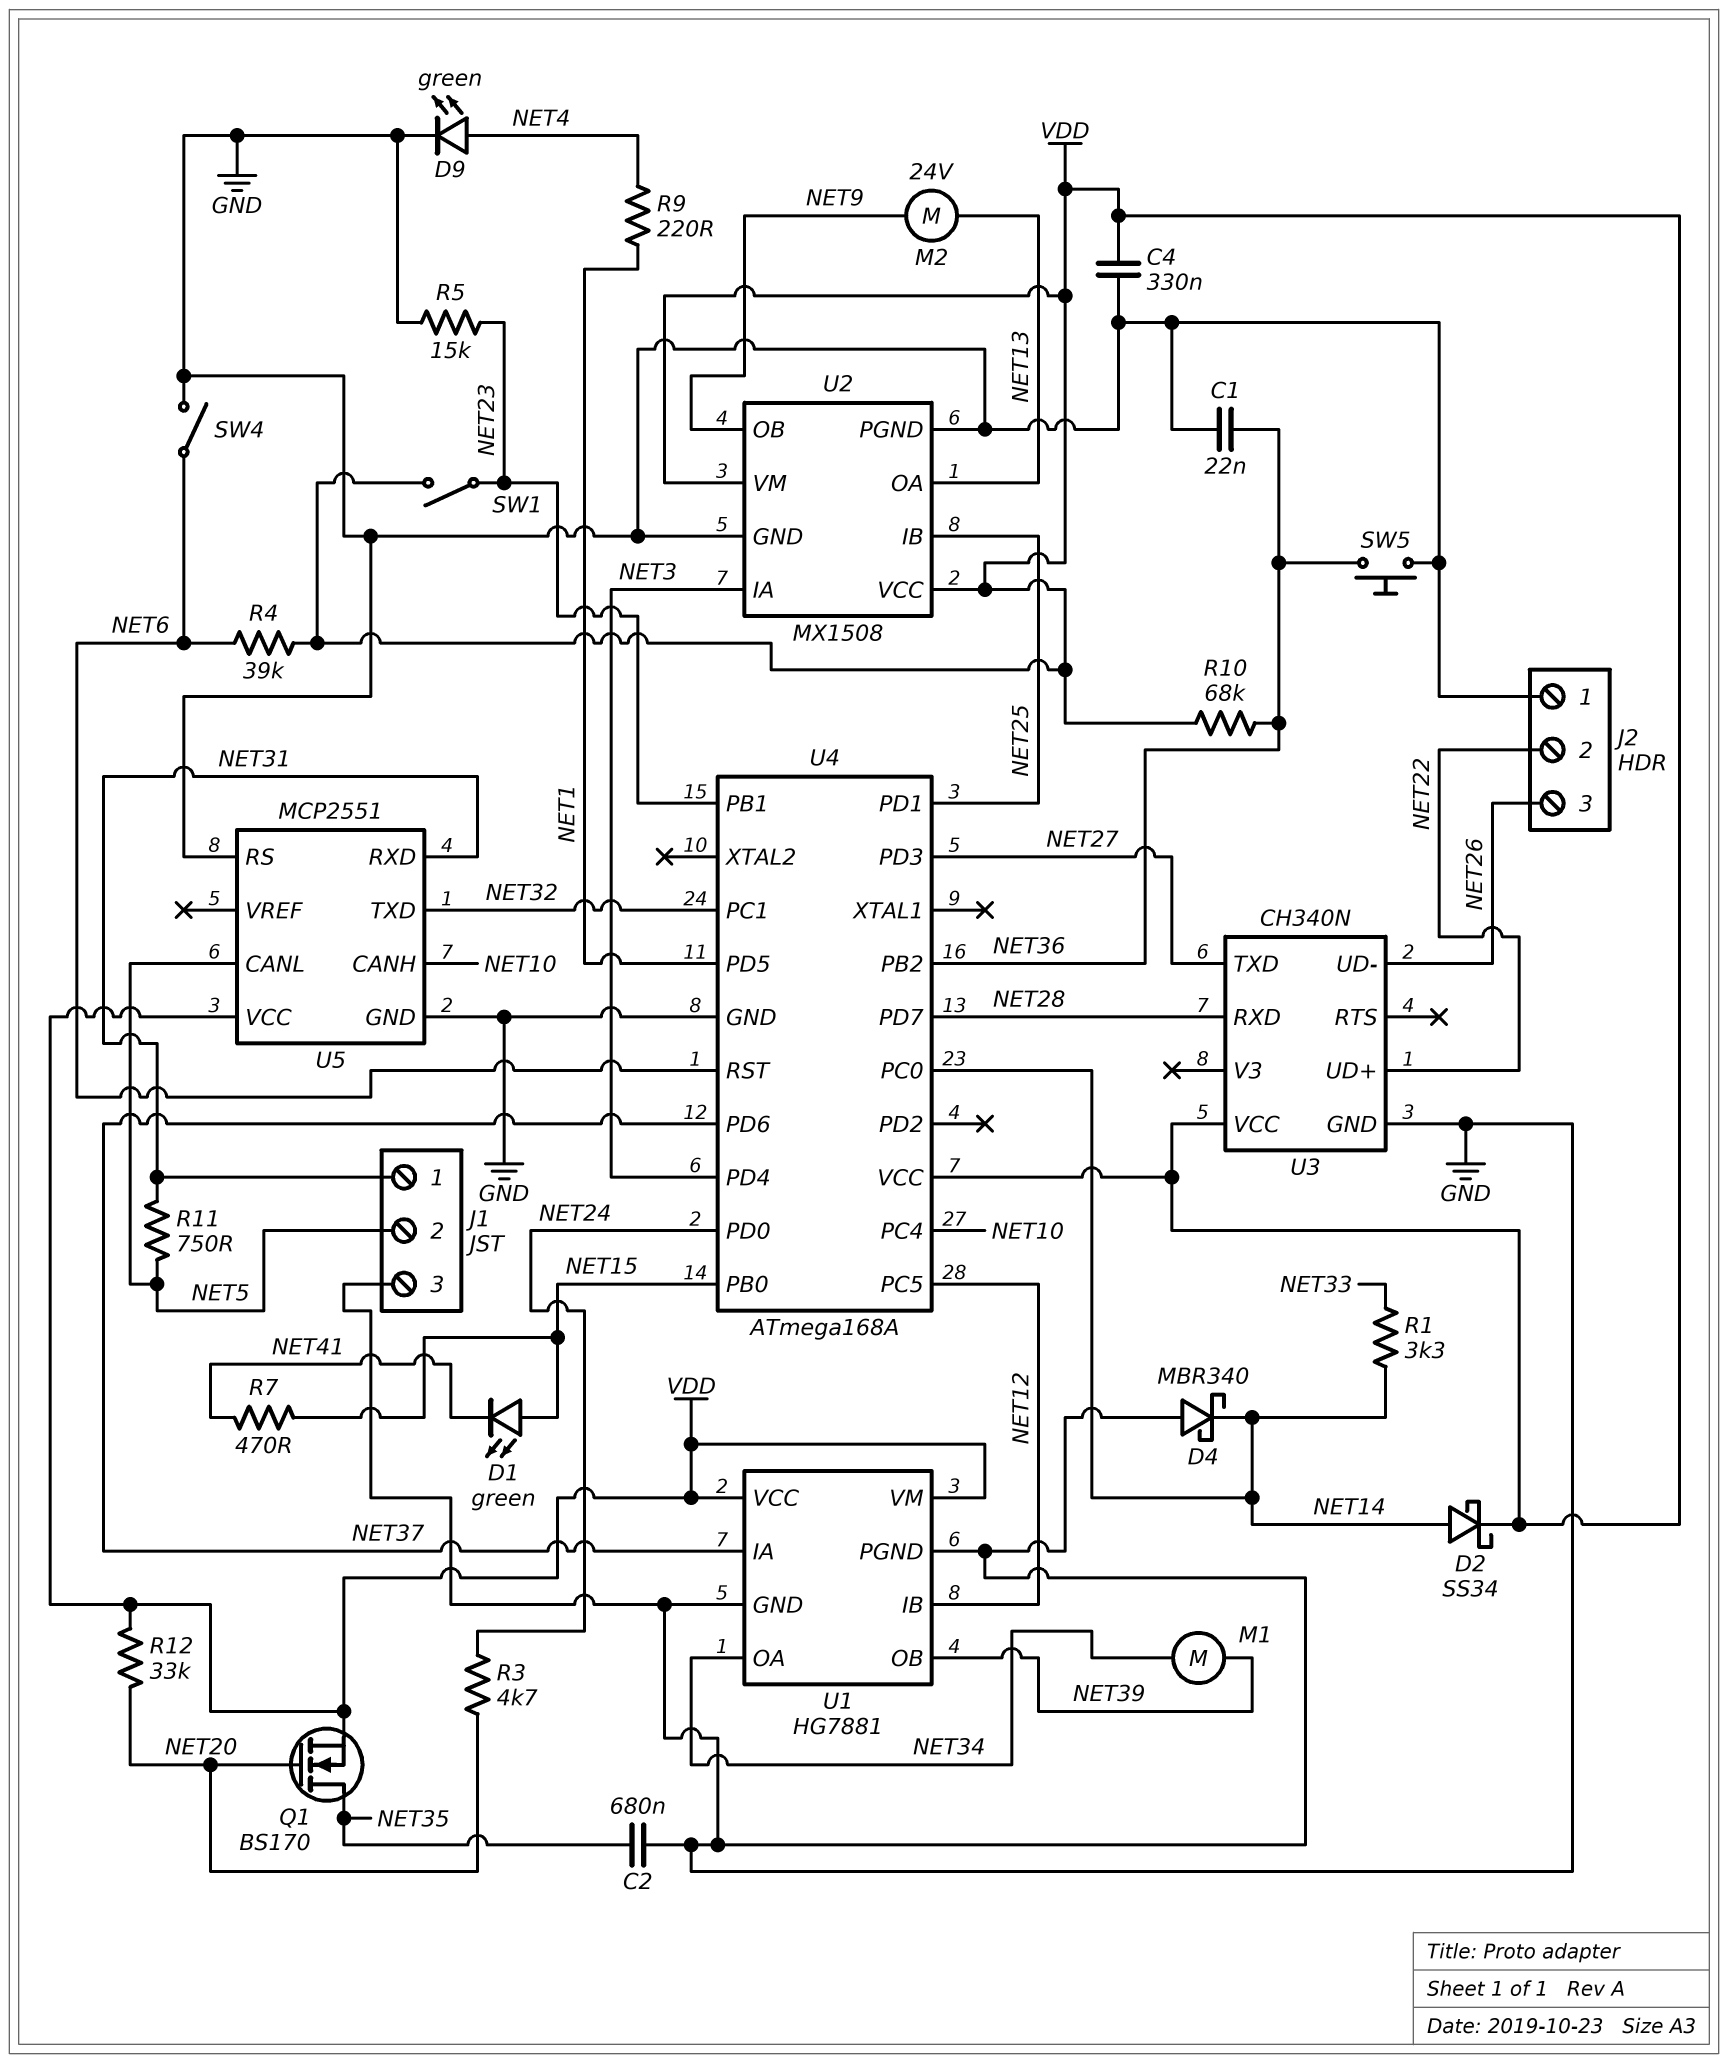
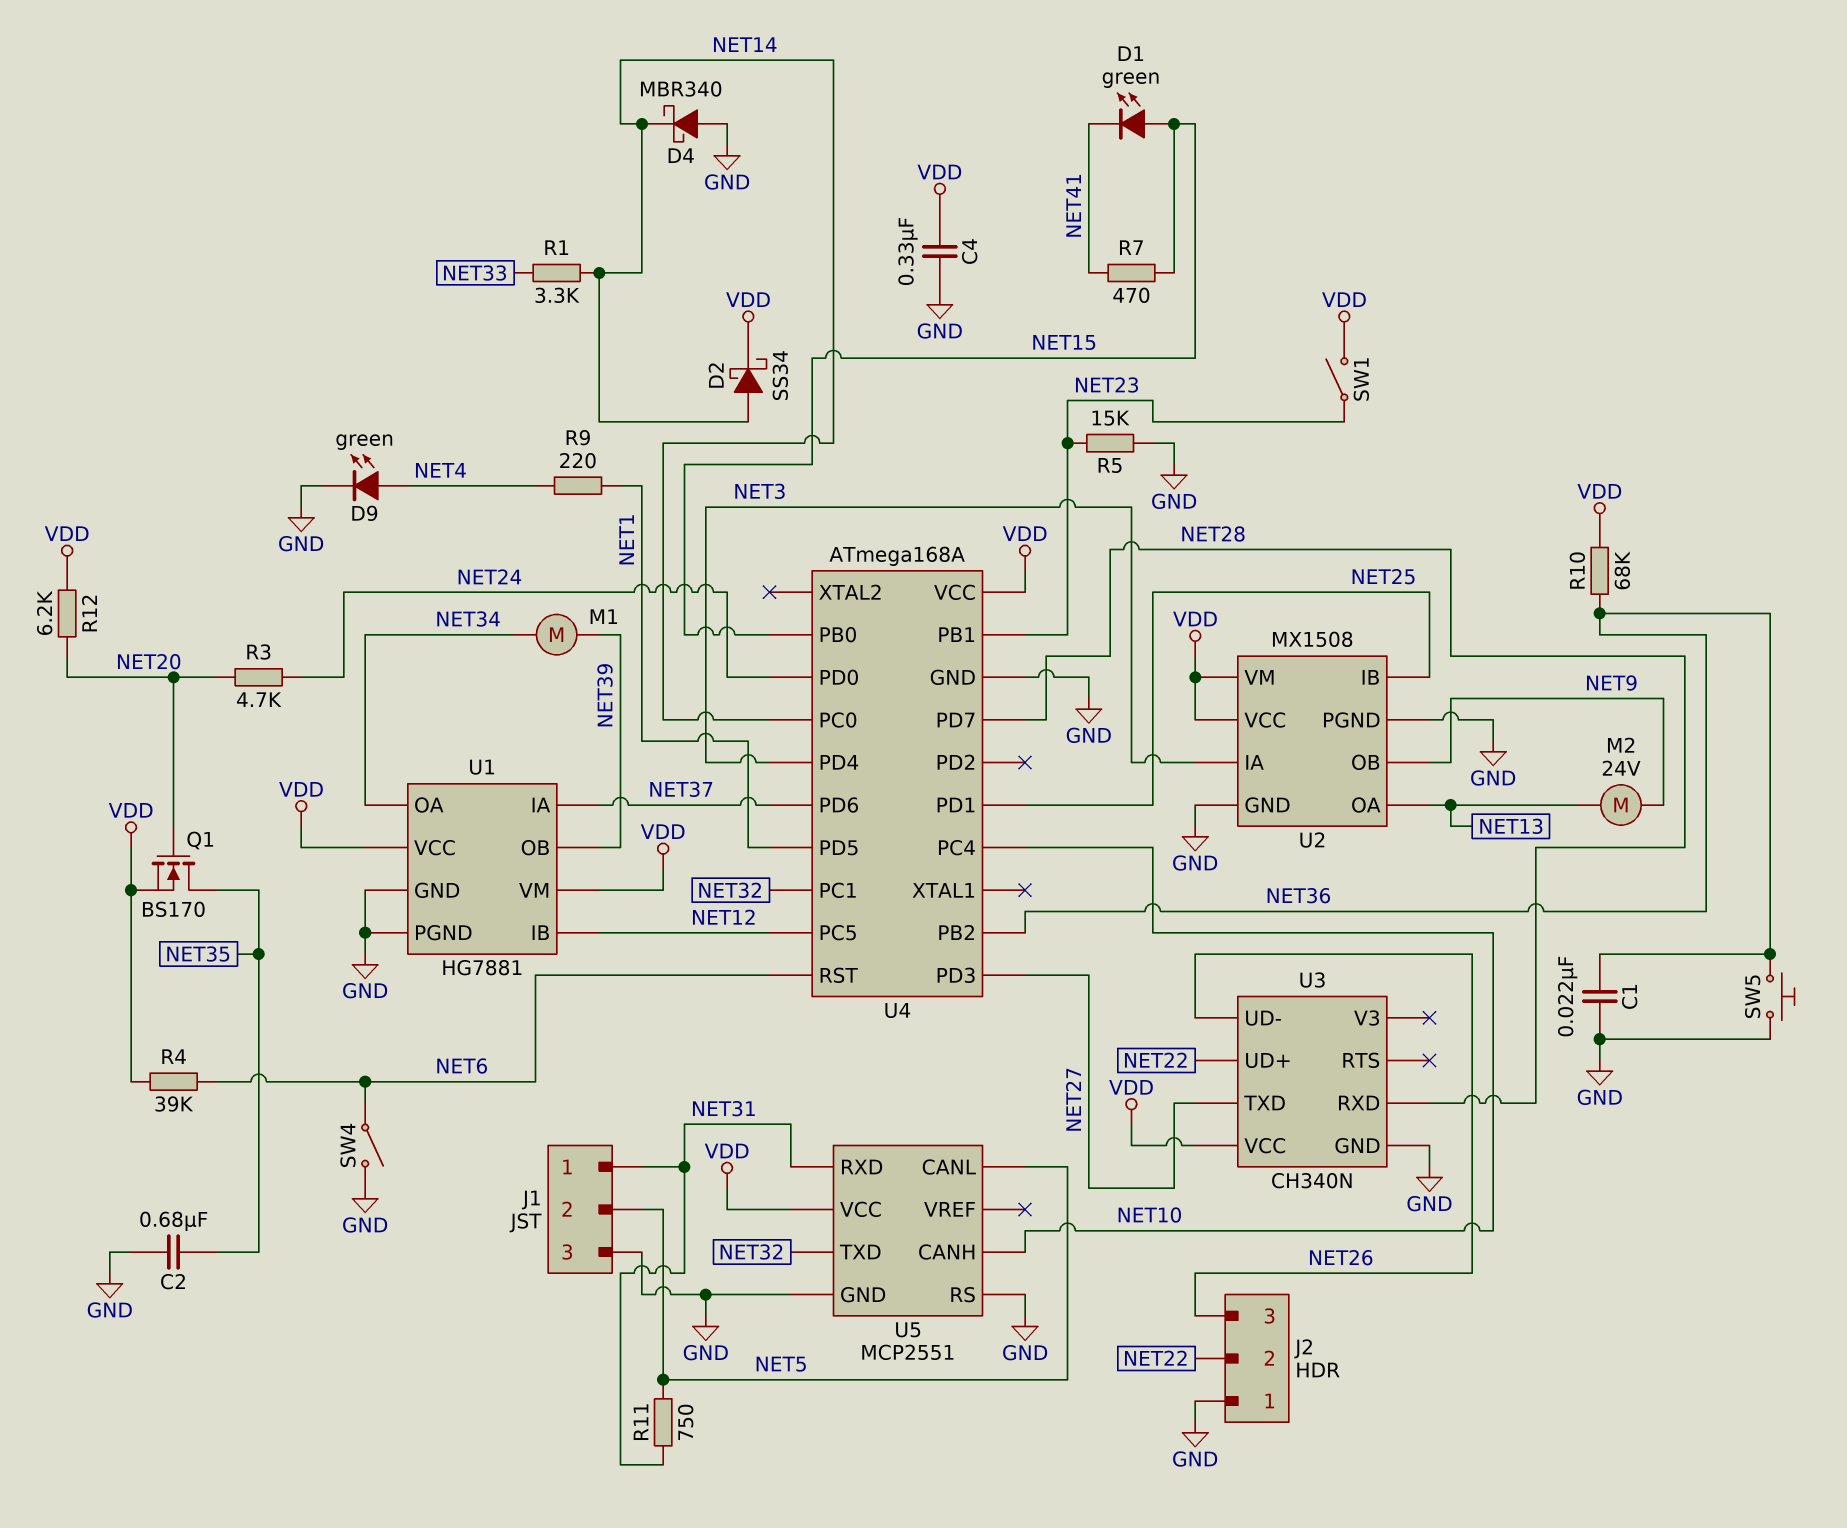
R12: 33k (NET20, VDD) -> 6.2k (NET20, VDD)

